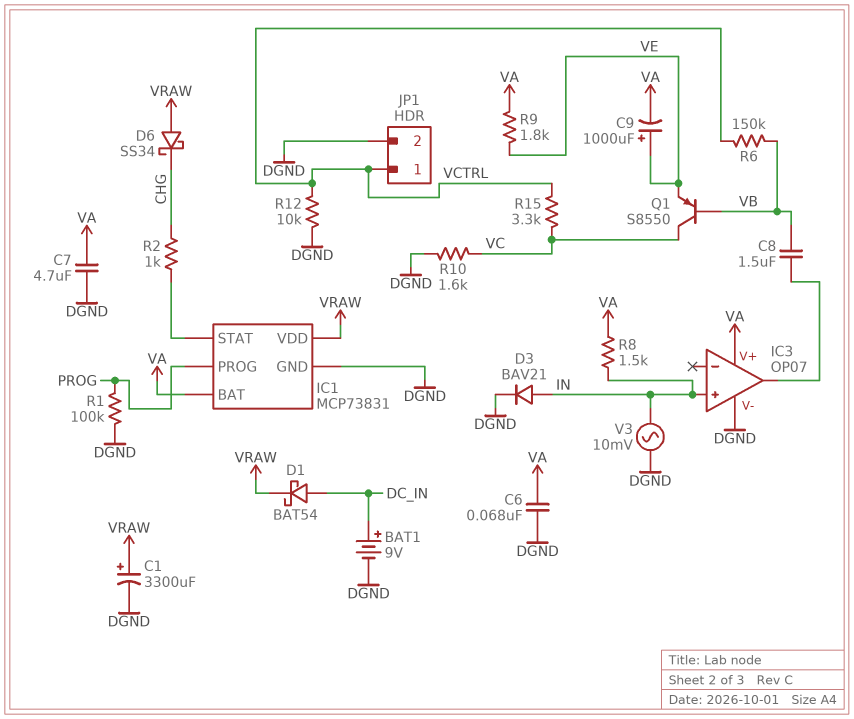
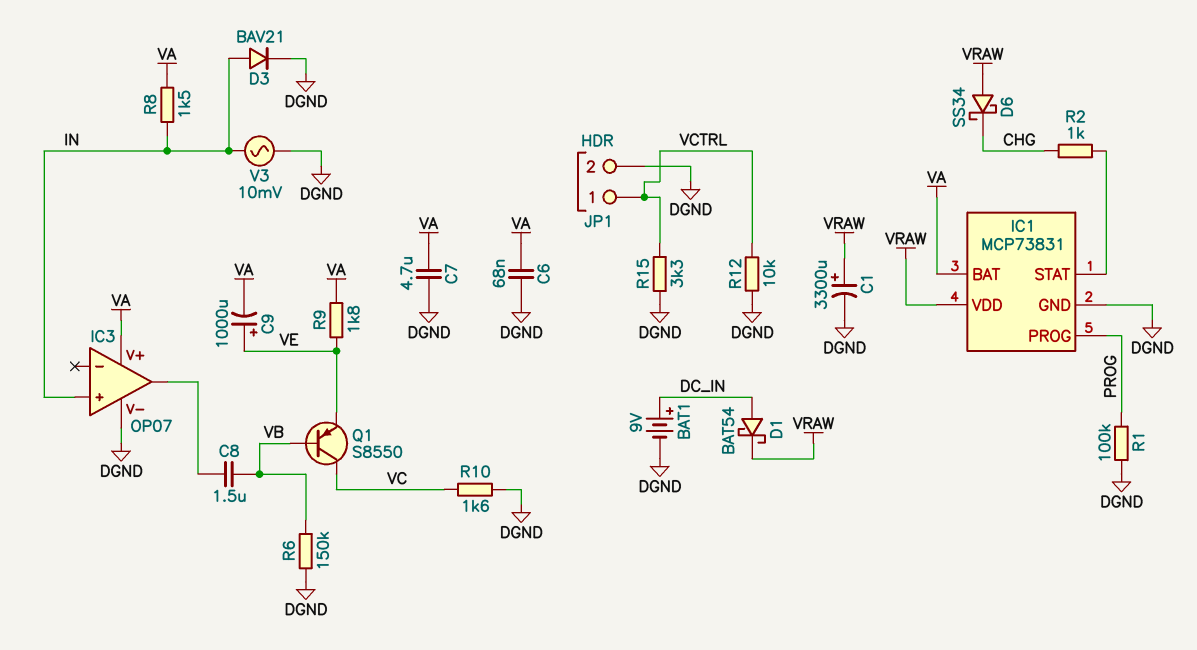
R6: 150k (VB, VCTRL) -> 150k (DGND, VB)
R15: 3.3k (VC, VCTRL) -> 3.3k (DGND, VCTRL)

